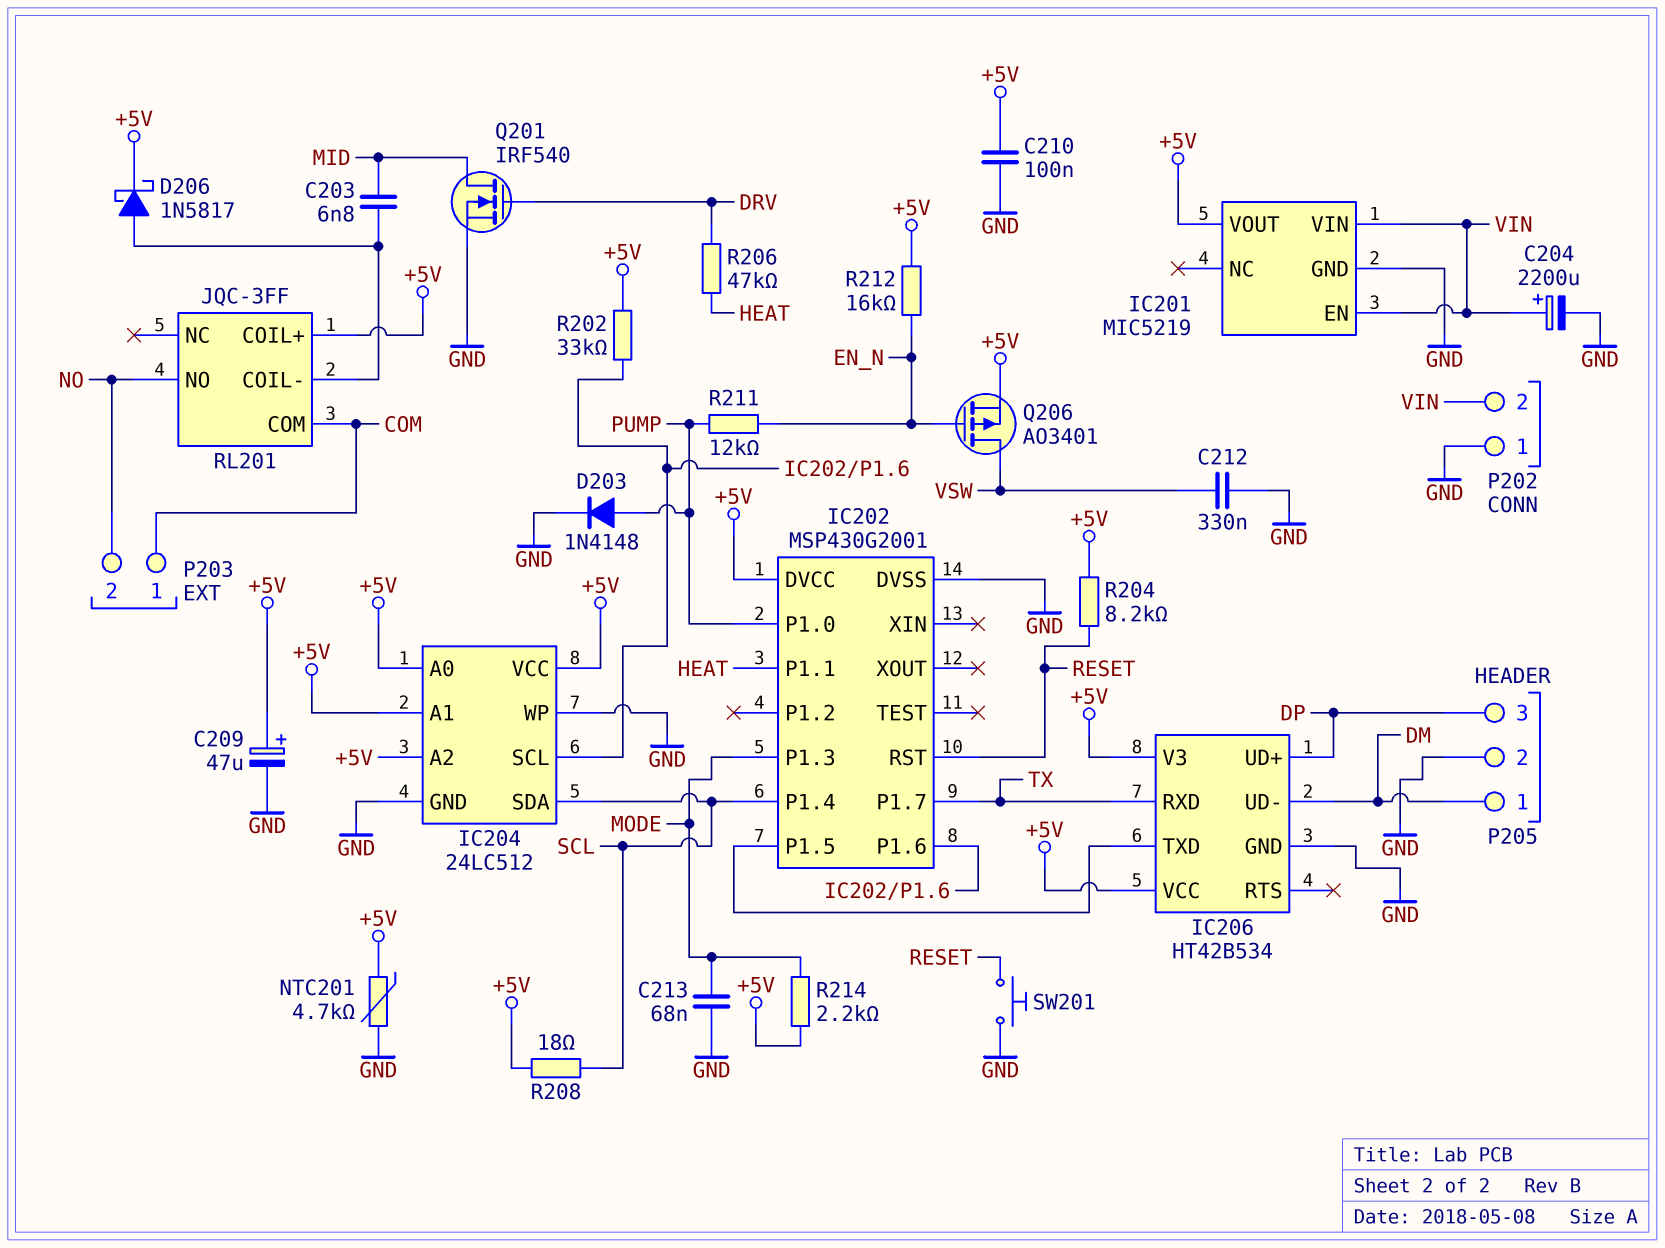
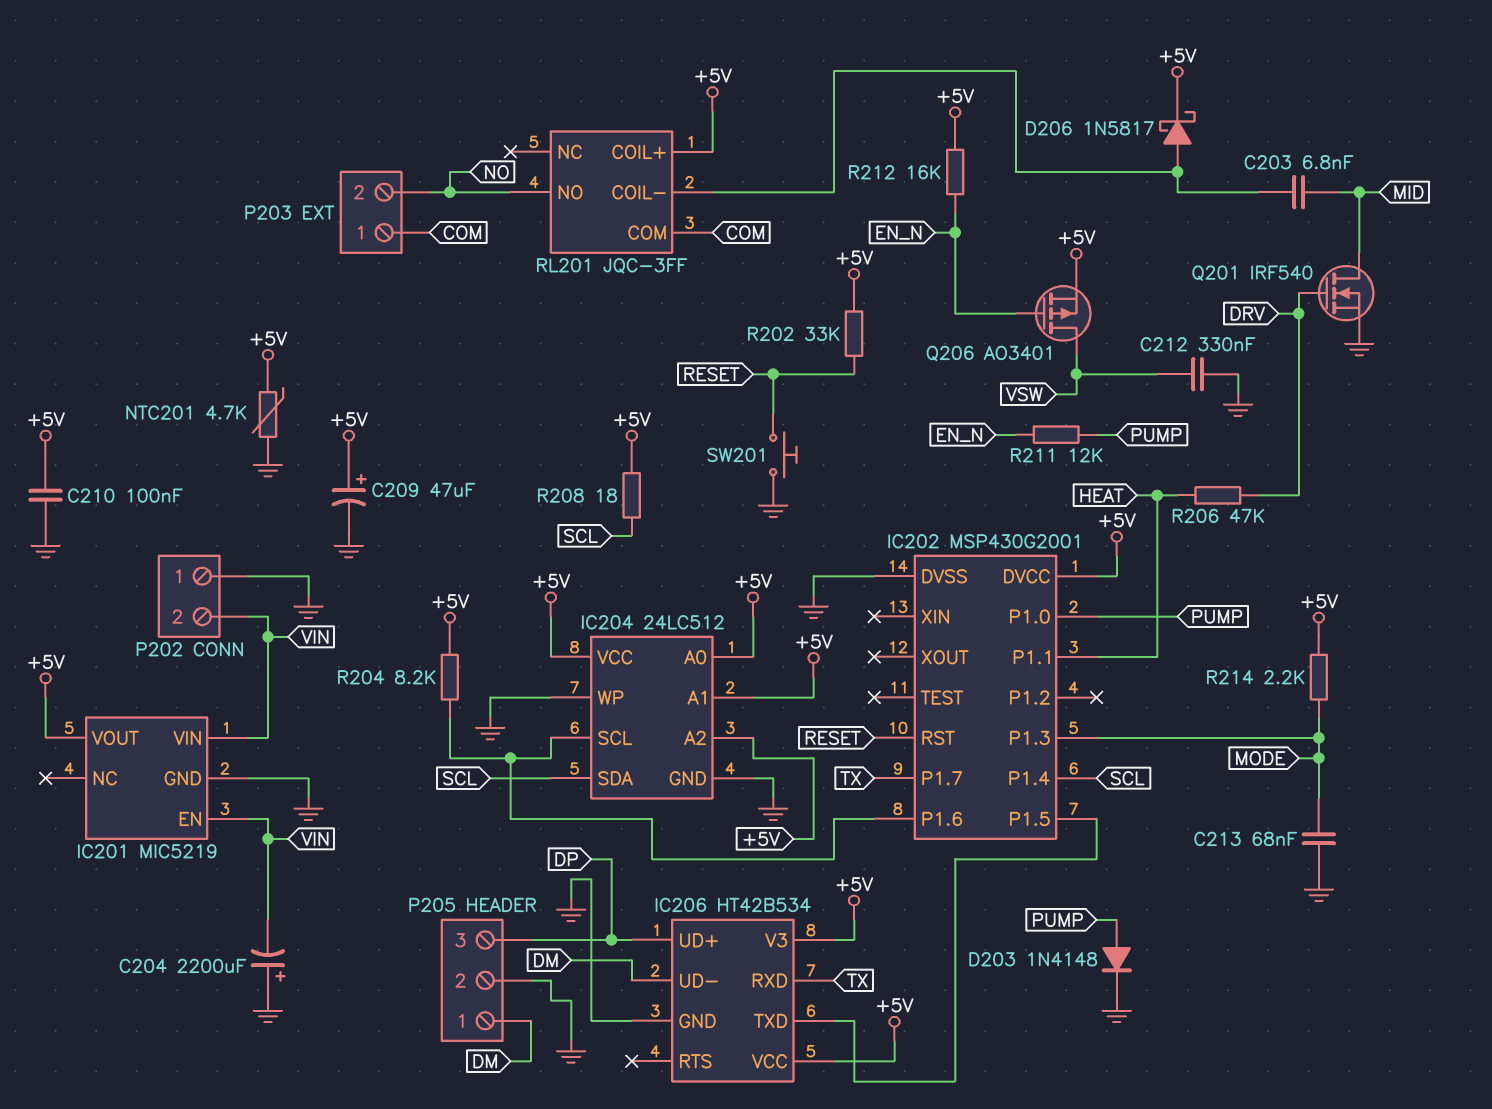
C204: 2200uF (plus VIN, minus GND) -> 2200uF (plus GND, minus VIN)
R202: 33k (+5V, IC202/P1.6) -> 33k (+5V, RESET)
R204: 8.2k (+5V, RESET) -> 8.2k (+5V, IC202/P1.6)

